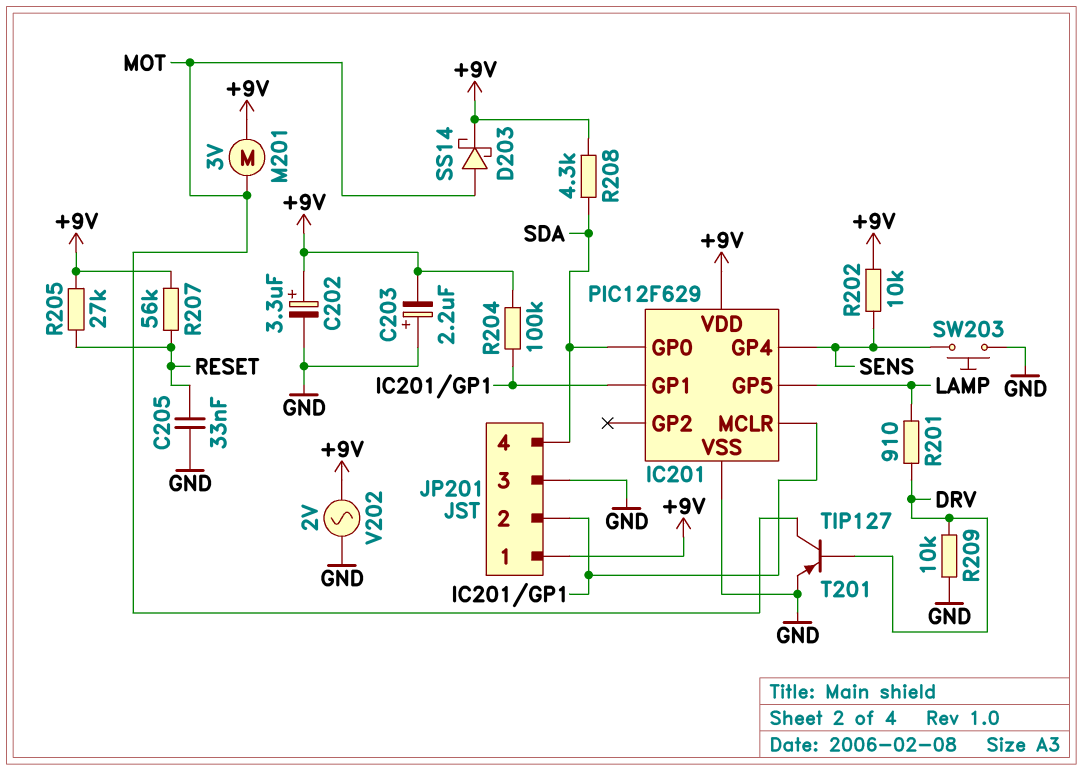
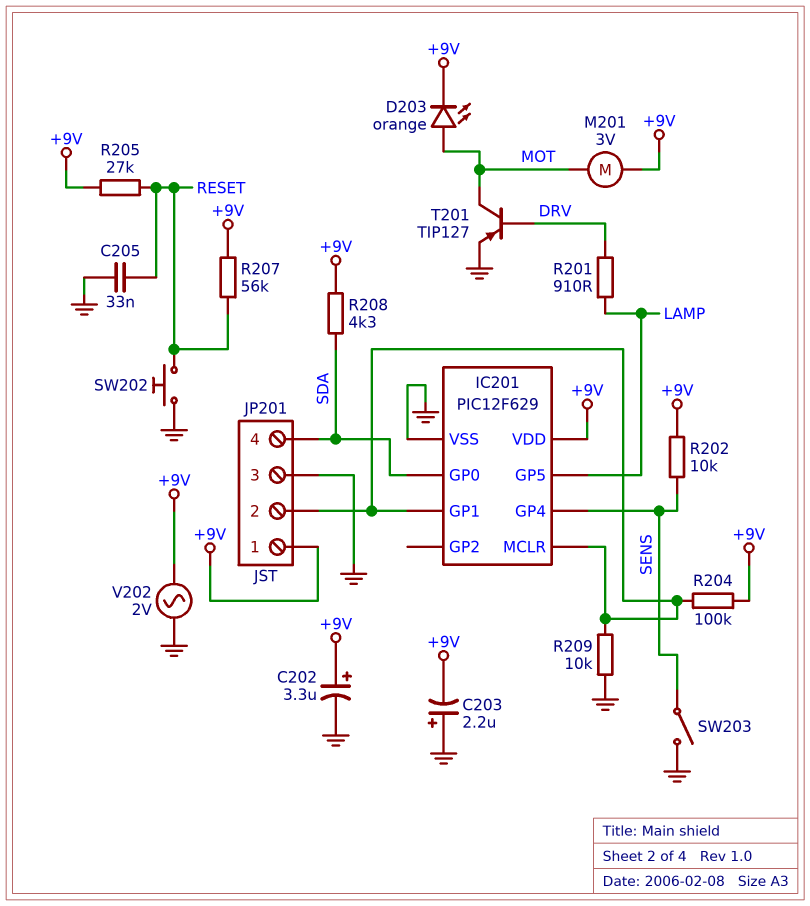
D203: schottky SS14 (A MOT, K +9V) -> LED orange (A MOT, K +9V)
R209: 10k (DRV, GND) -> 10k (GND, IC201/GP1)
SW202: none -> button (GND, RESET)
SW203: button (GND, SENS) -> switch (GND, SENS)

